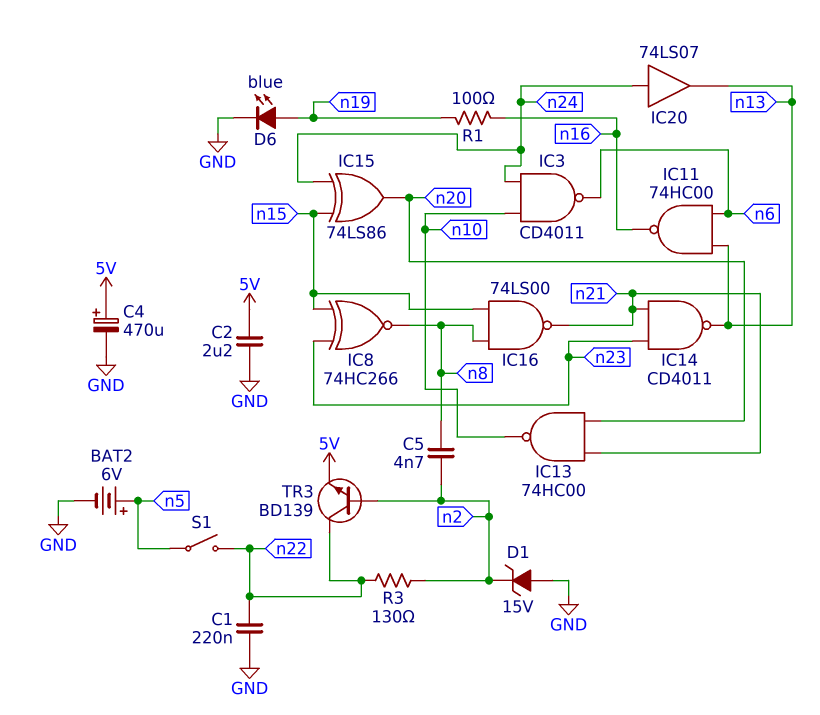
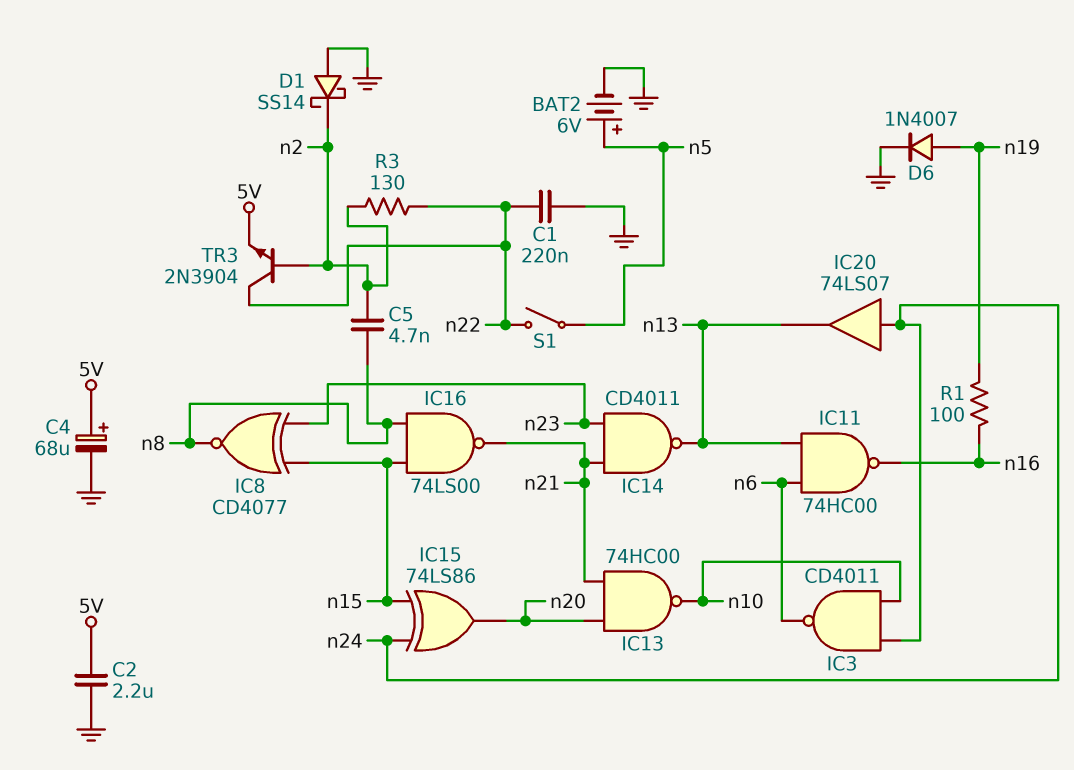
C4: 470uF (plus 5V, minus GND) -> 68uF (plus 5V, minus GND)
D1: zener 15V (A GND, K n2) -> schottky SS14 (A GND, K n2)
D6: LED blue (A n19, K GND) -> diode 1N4007 (A n19, K GND)
IC8: XNOR 74HC266 (in n15, in n23, out n8) -> XNOR CD4077 (in n15, in n23, out n8)
TR3: NPN BD139 (B n2, C n22, E 5V) -> NPN 2N3904 (B n2, C n22, E 5V)

